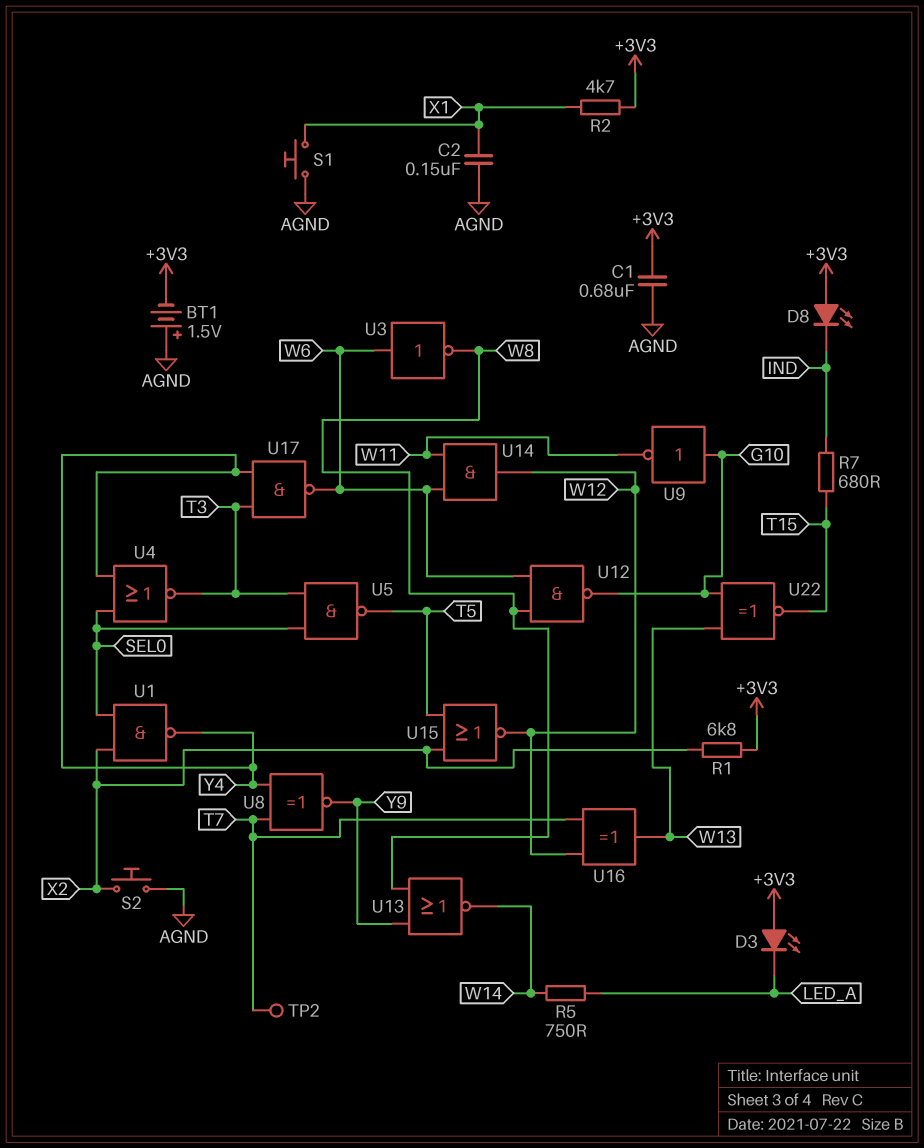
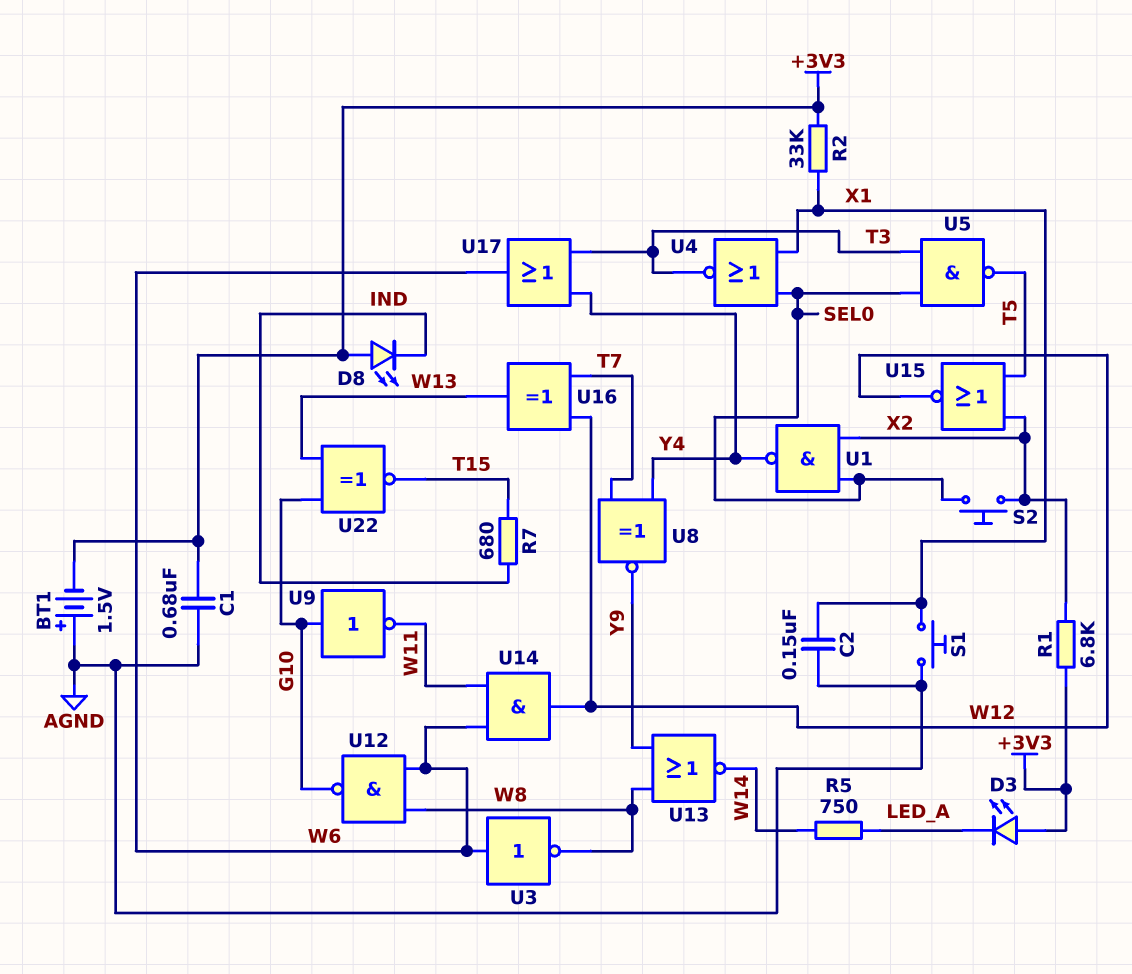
R2: 4.7k (+3V3, X1) -> 33k (+3V3, X1)
S2: button (AGND, X2) -> button (SEL0, X2)
TP2: test point (T7) -> none
U4: NOR (in SEL0, in Y4, out T3) -> NOR (in SEL0, in X1, out T3)
U17: NAND (in T3, in Y4, out W6) -> OR (in T3, in Y4, out W6)

